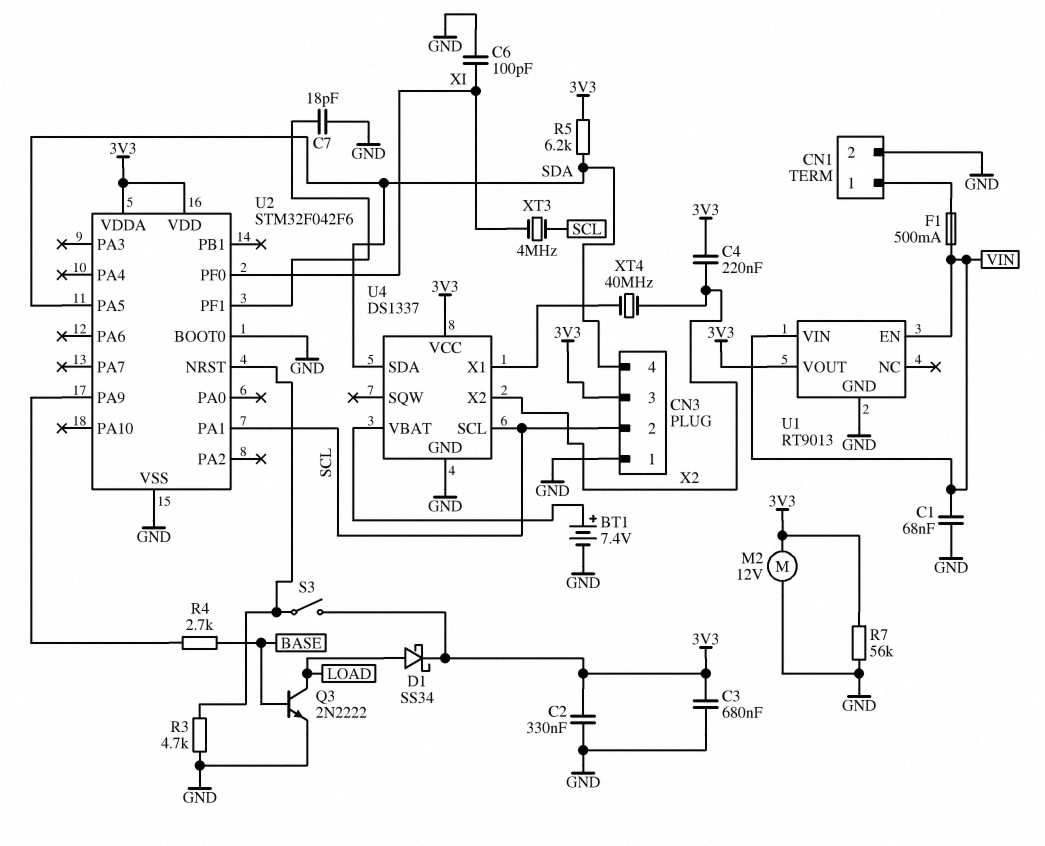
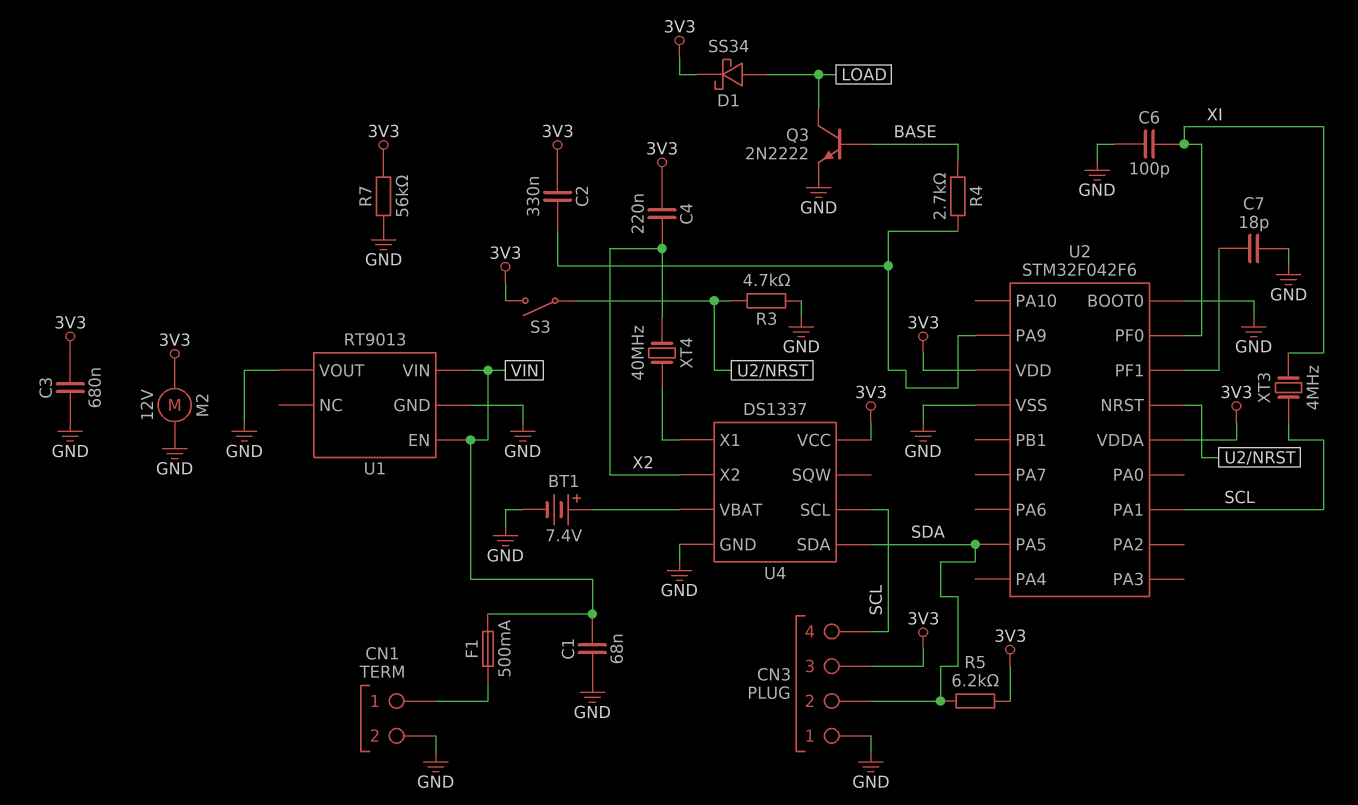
C2: 330nF (3V3, GND) -> 330nF (3V3, U2/PA9)
CN3 pin 2: SCL -> SDA
CN3 pin 4: SDA -> SCL
U1 pin VOUT: 3V3 -> GND

